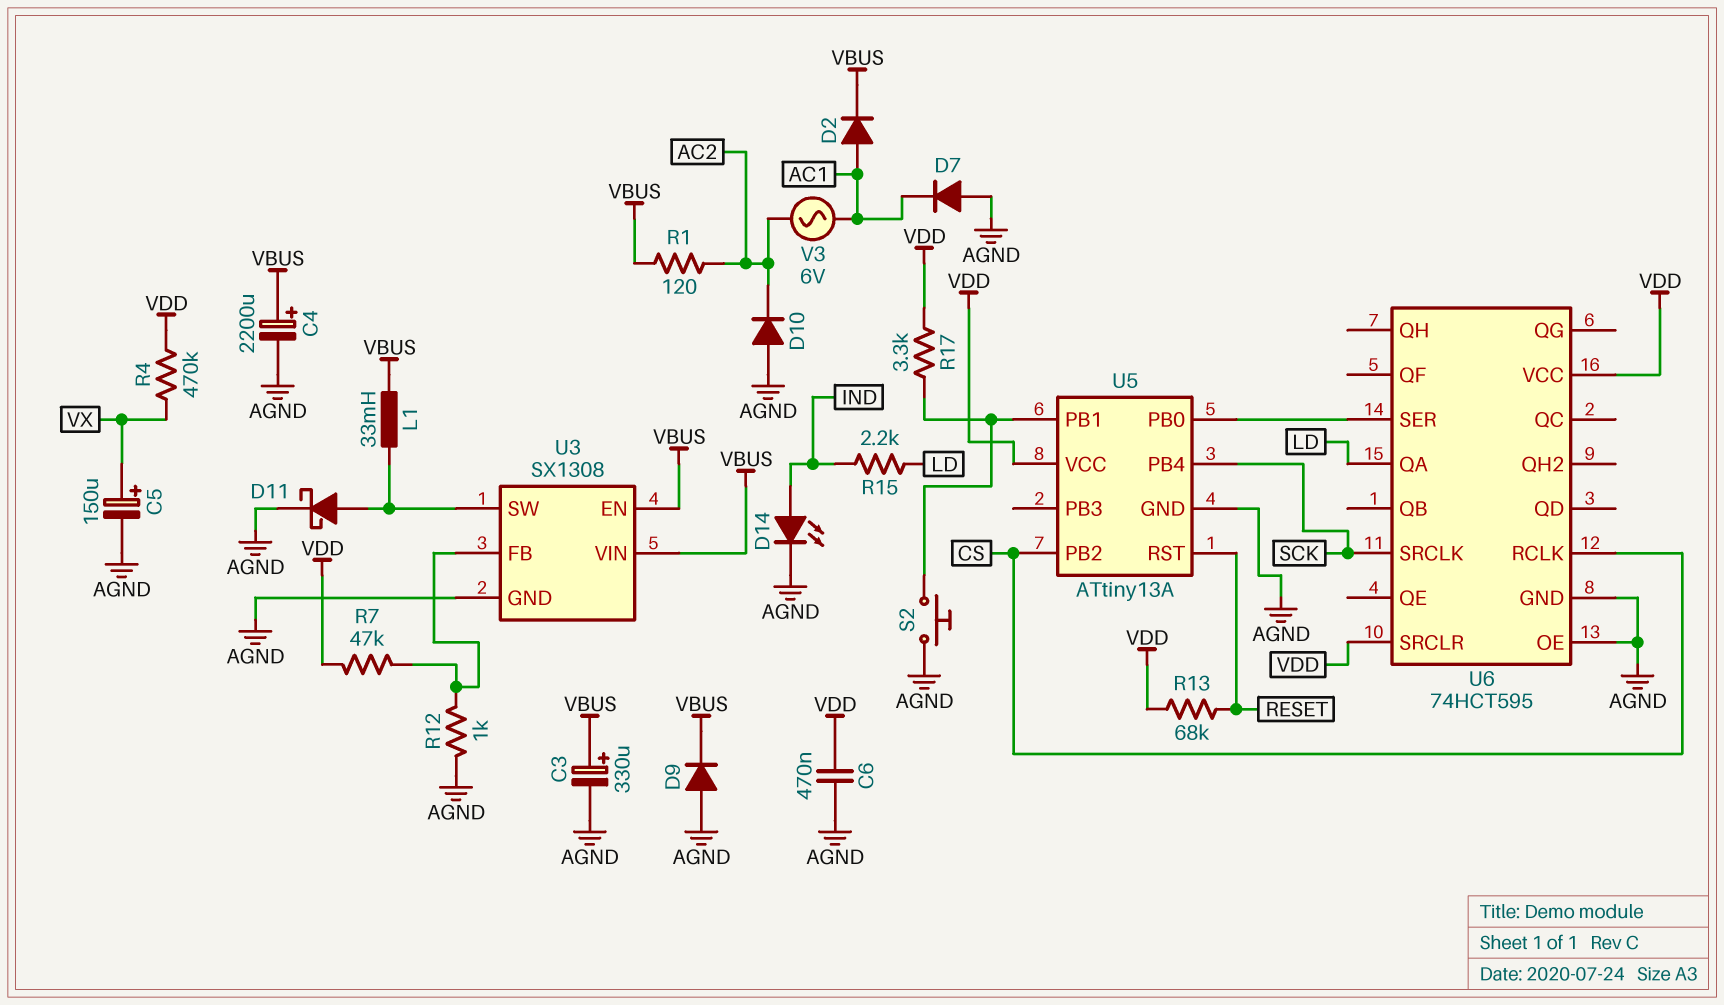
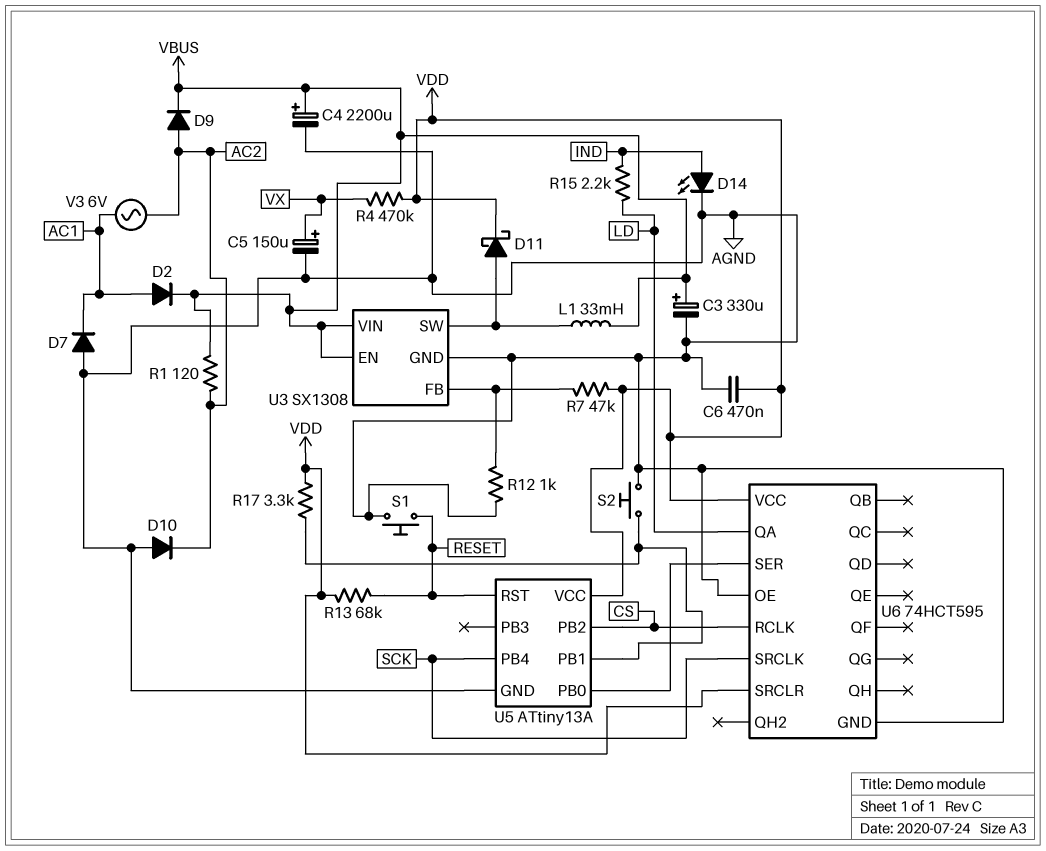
D9: diode (A AGND, K VBUS) -> diode (A AC2, K VBUS)
D11: schottky (A U3/SW, K AGND) -> schottky (A U3/SW, K VDD)
S1: none -> button (AGND, RESET)

